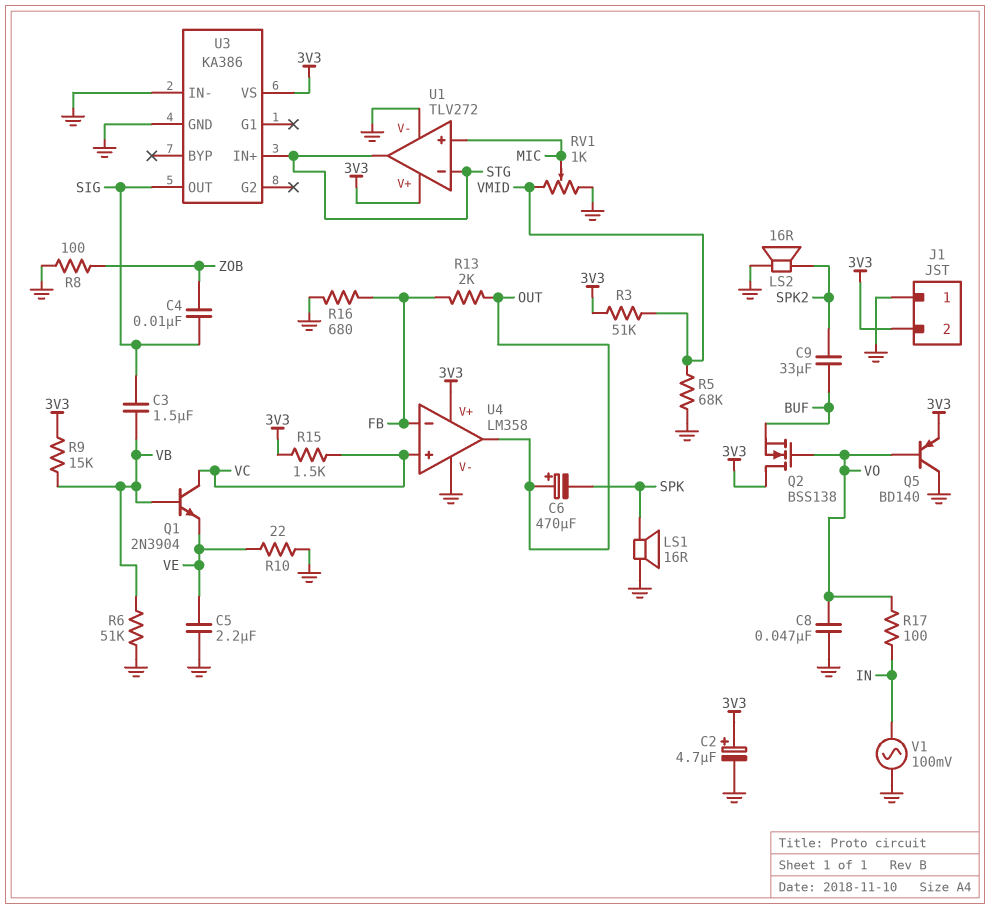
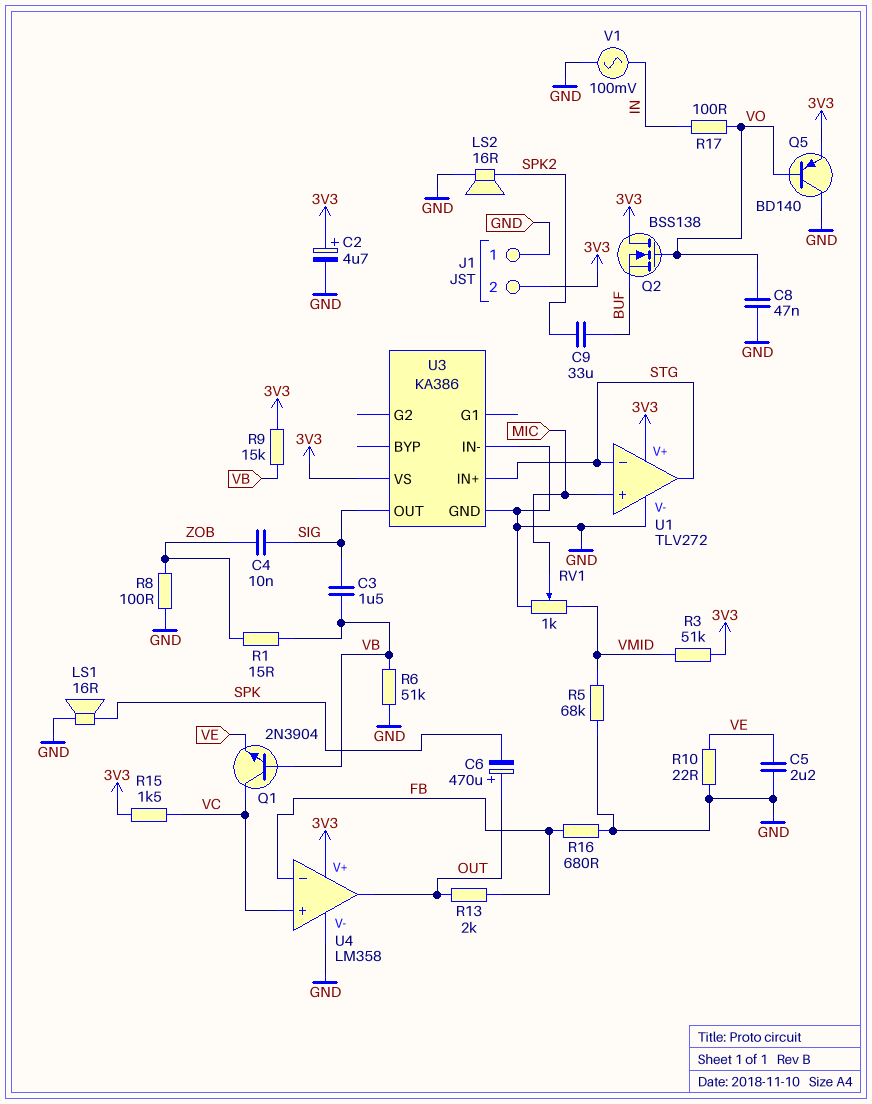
R1: none -> 15 (VB, ZOB)

